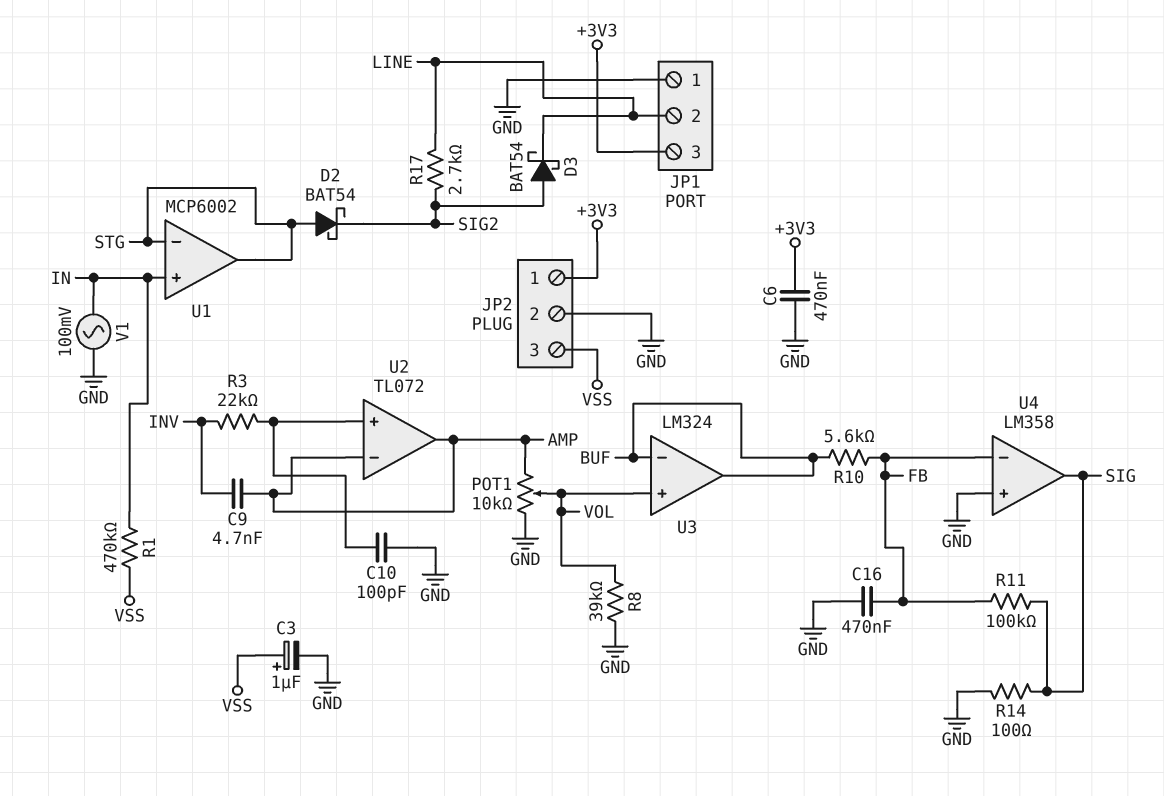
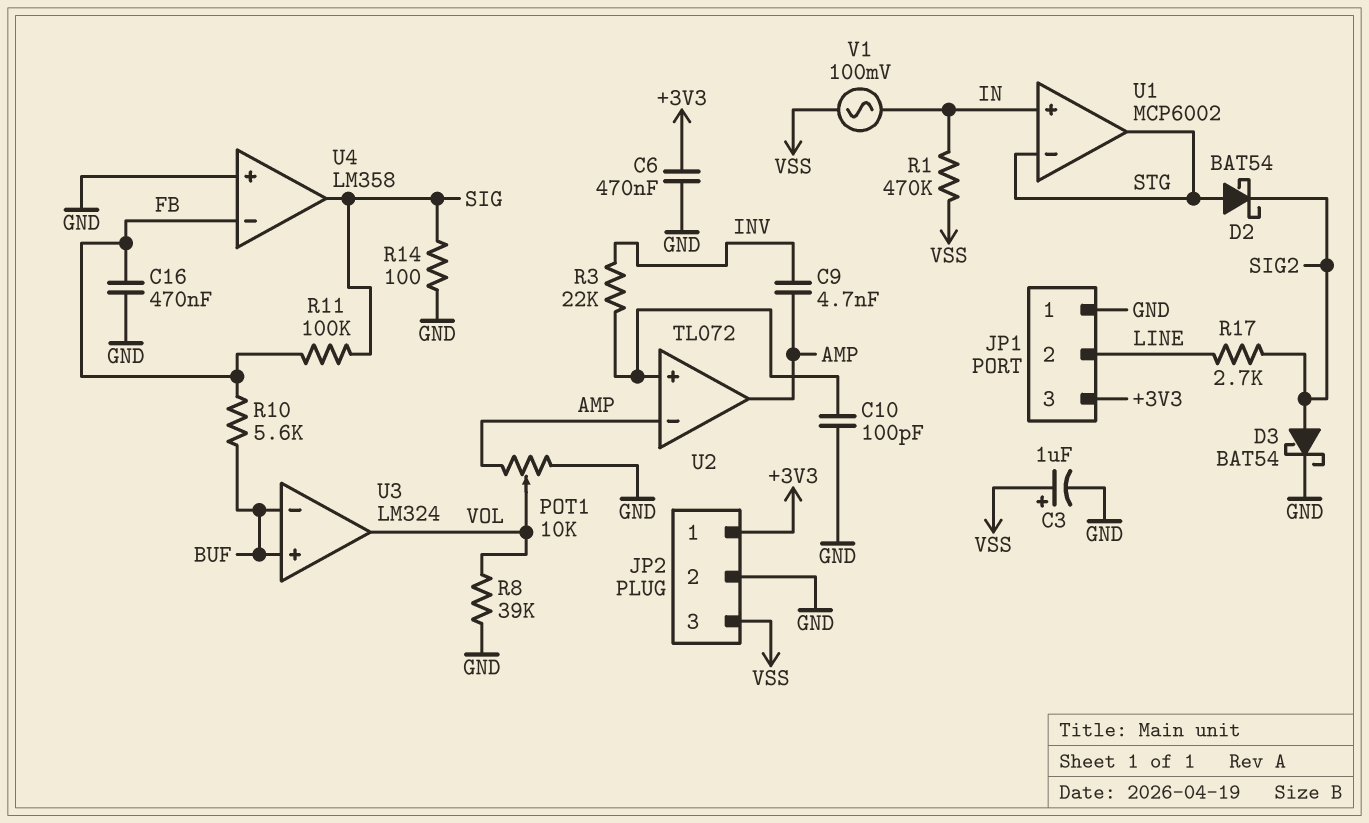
D3: schottky BAT54 (A SIG2, K LINE) -> schottky BAT54 (A SIG2, K GND)
U3 pin in+: VOL -> BUF
U3 pin out: BUF -> VOL
V1: AC 100mV (GND, IN) -> AC 100mV (IN, VSS)

